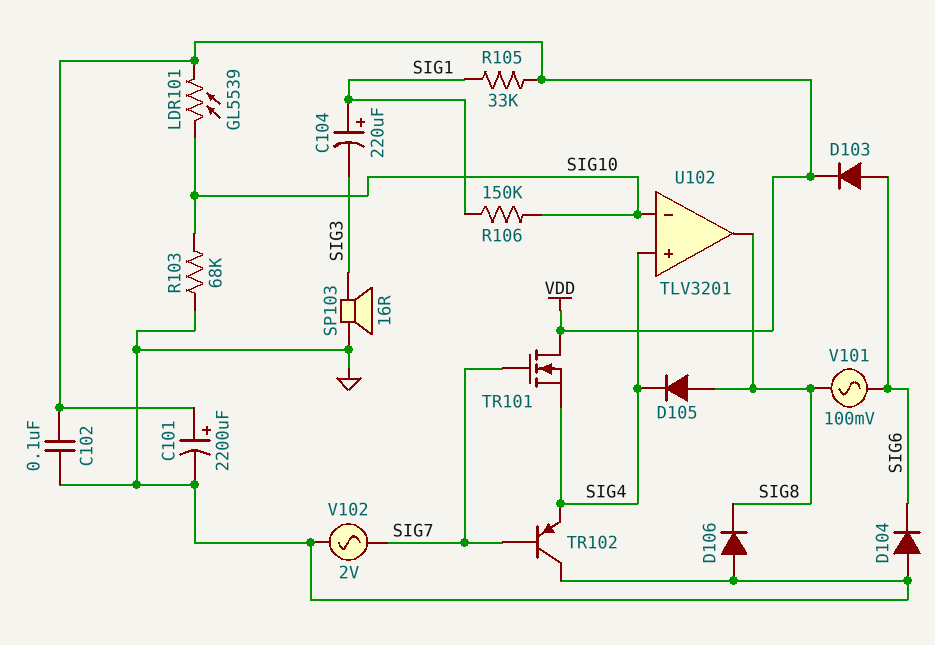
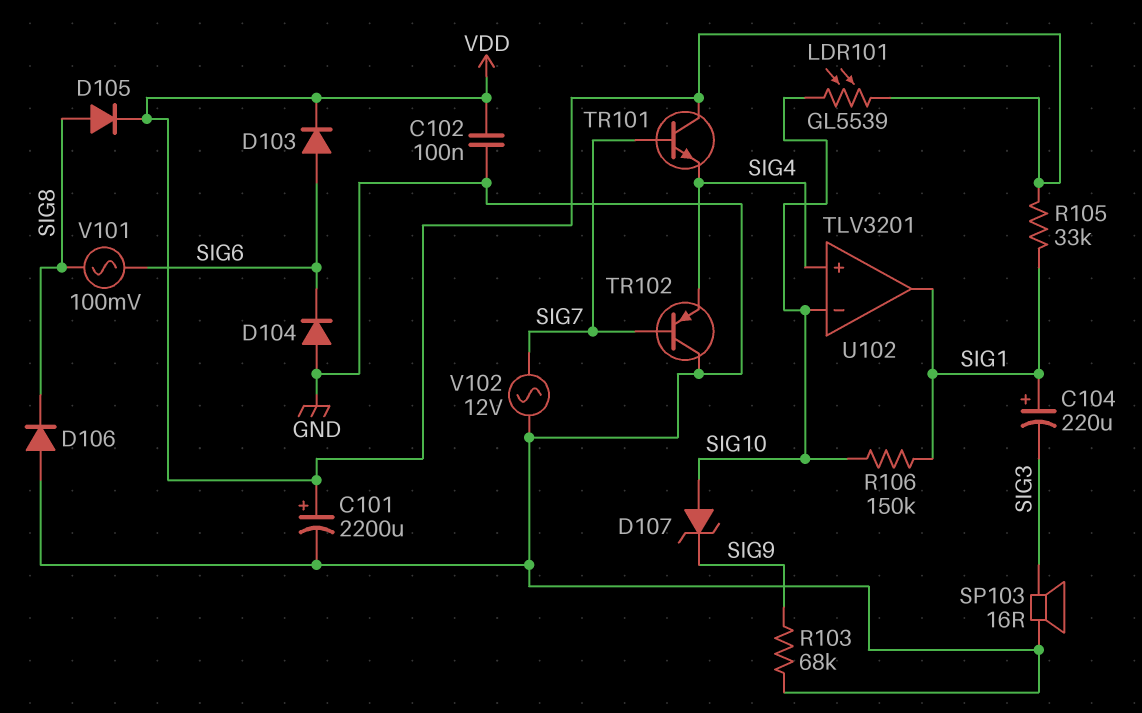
D105: diode (A SIG8, K SIG4) -> diode (A SIG8, K VDD)
D107: none -> zener (A SIG10, K SIG9)
R103: 68k (GND, SIG10) -> 68k (GND, SIG9)
TR101: NMOS (G SIG7, D VDD, S SIG4) -> NPN (B SIG7, C VDD, E SIG4)
U102 pin out: SIG8 -> SIG1
V102: AC 2V (GND, SIG7) -> AC 12V (GND, SIG7)

